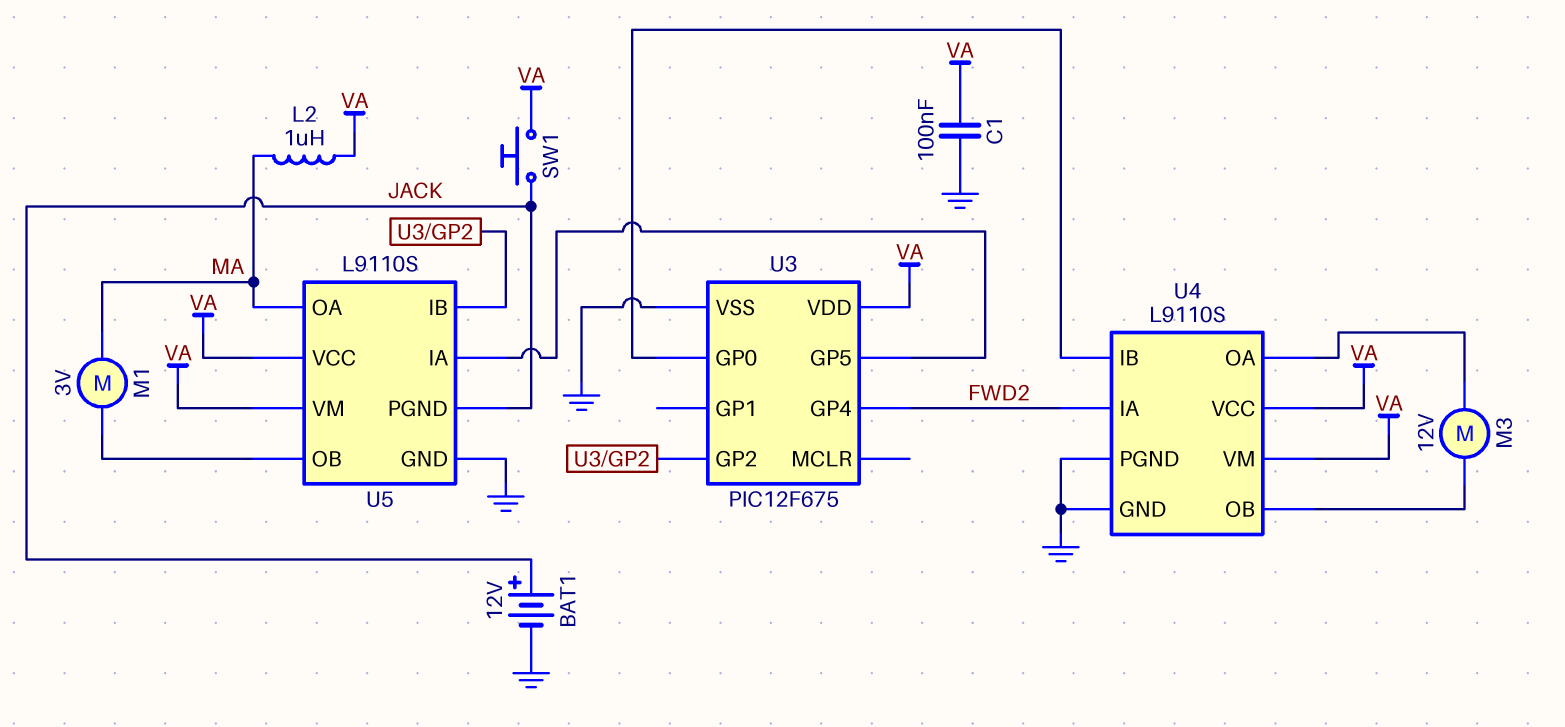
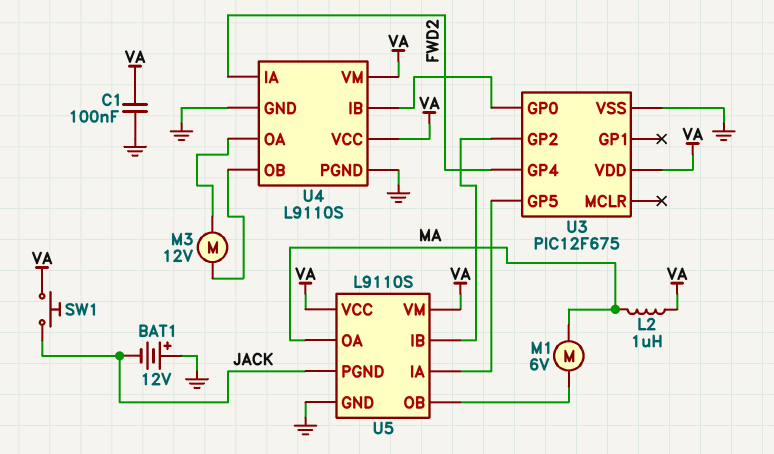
BAT1: 12V (plus JACK, minus GND) -> 12V (plus GND, minus JACK)
M1: motor 3V (MA, U5/OB) -> motor 6V (MA, U5/OB)

